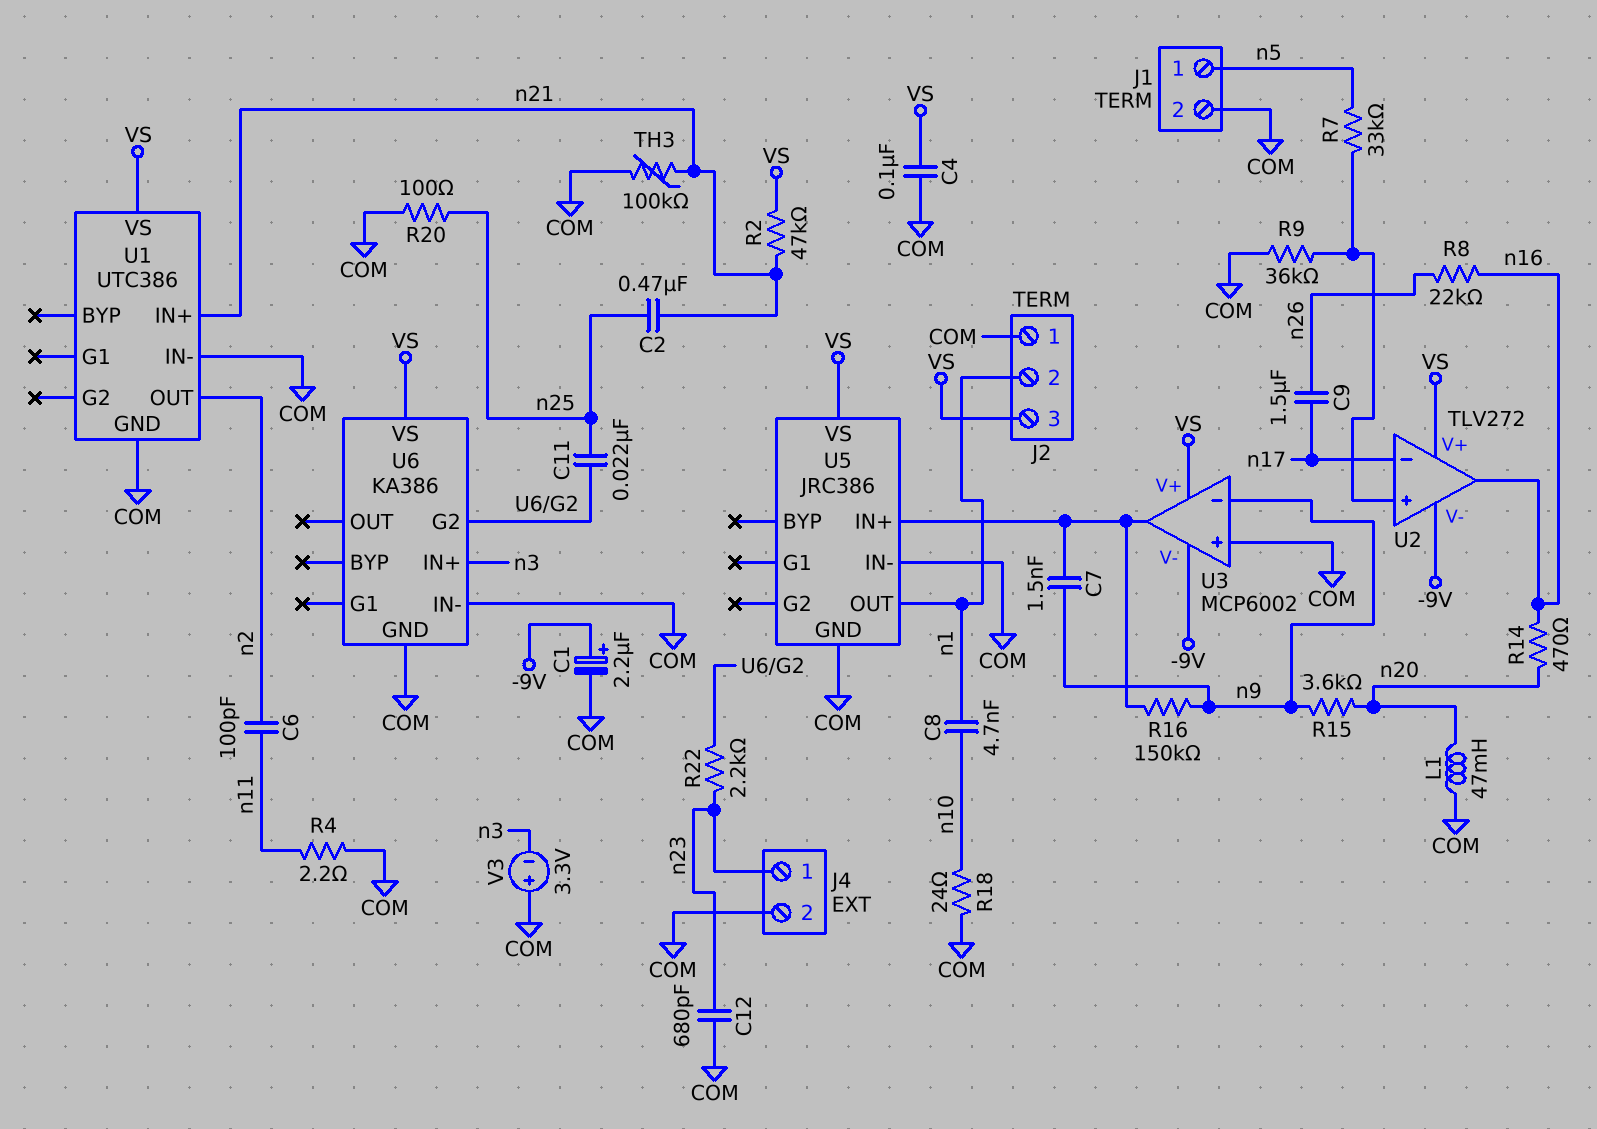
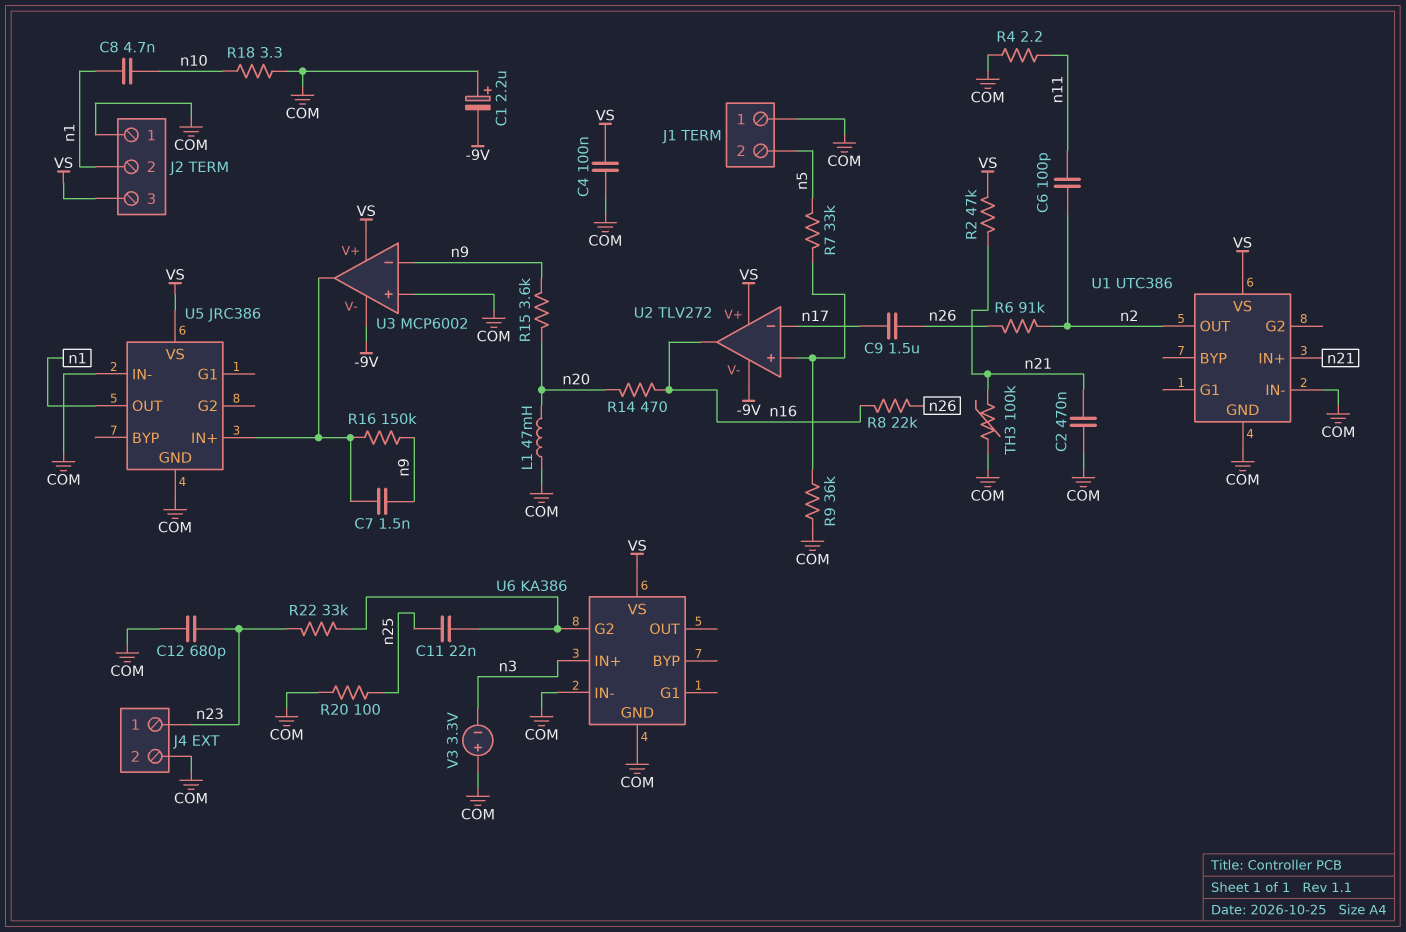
C1: 2.2uF (plus -9V, minus COM) -> 2.2uF (plus COM, minus -9V)
C2: 470nF (n21, n25) -> 470nF (COM, n21)
J1 pin 1: n5 -> COM
J1 pin 2: COM -> n5
R6: none -> 91k (n2, n26)
R18: 24 (COM, n10) -> 3.3 (COM, n10)
R22: 2.2k (U6/G2, n23) -> 33k (U6/G2, n23)

